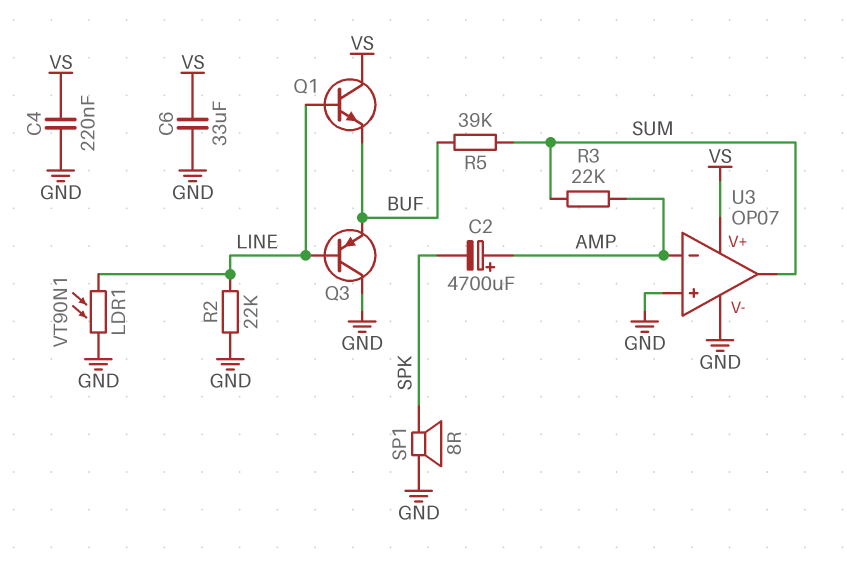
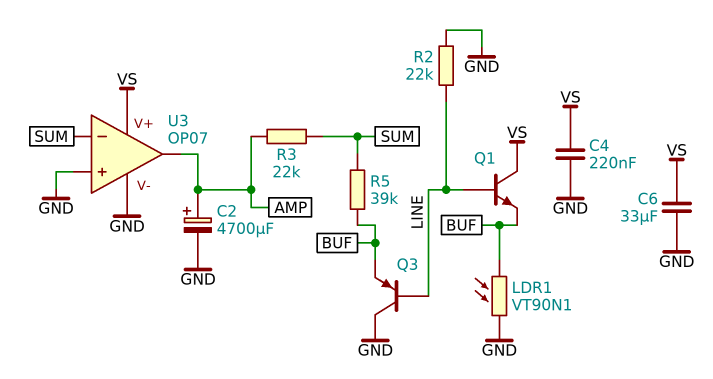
C2: 4700uF (plus AMP, minus SPK) -> 4700uF (plus AMP, minus GND)
LDR1: VT90N1 (GND, LINE) -> VT90N1 (BUF, GND)
SP1: speaker 8R (GND, SPK) -> none
U3 pin in-: AMP -> SUM
U3 pin out: SUM -> AMP

